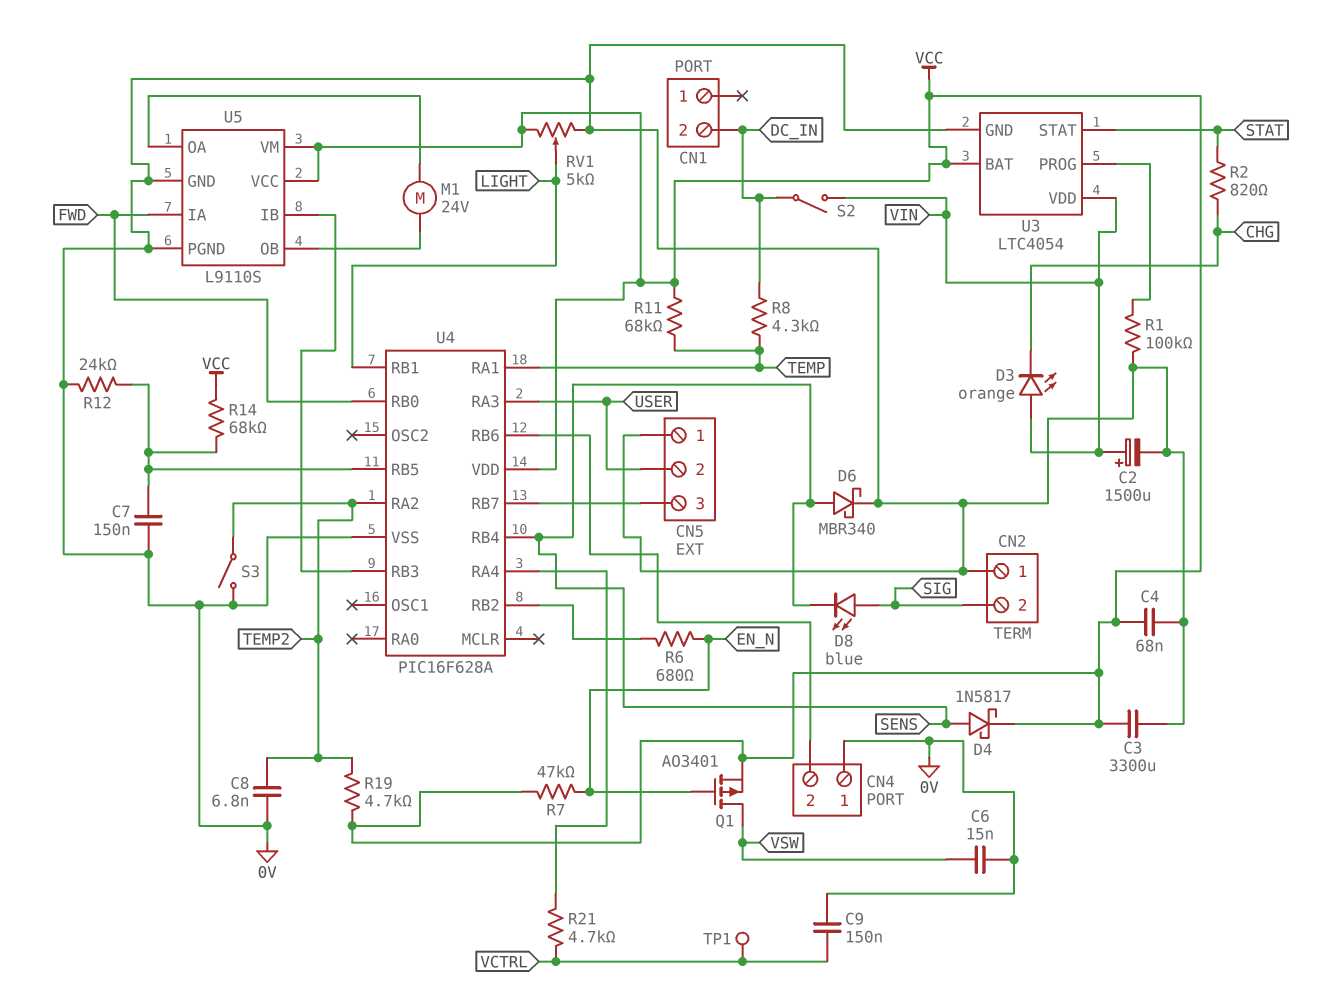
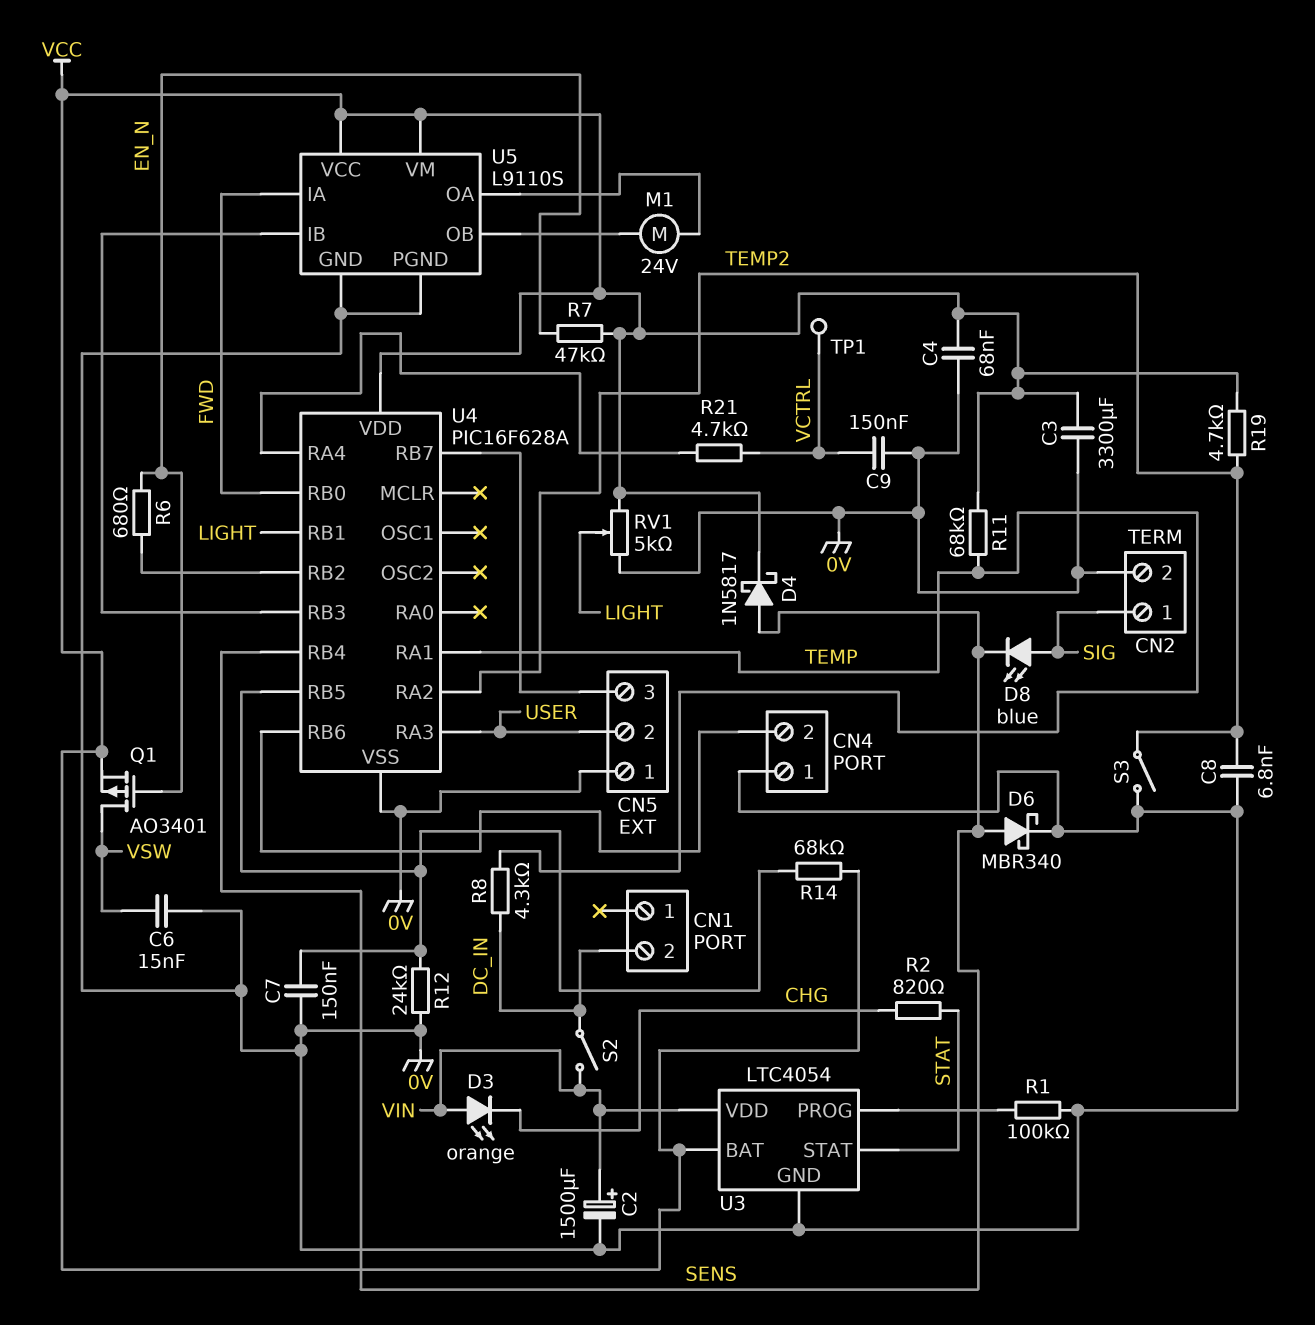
CN2 pin 1: 0V -> SIG
CN2 pin 2: SIG -> 0V

